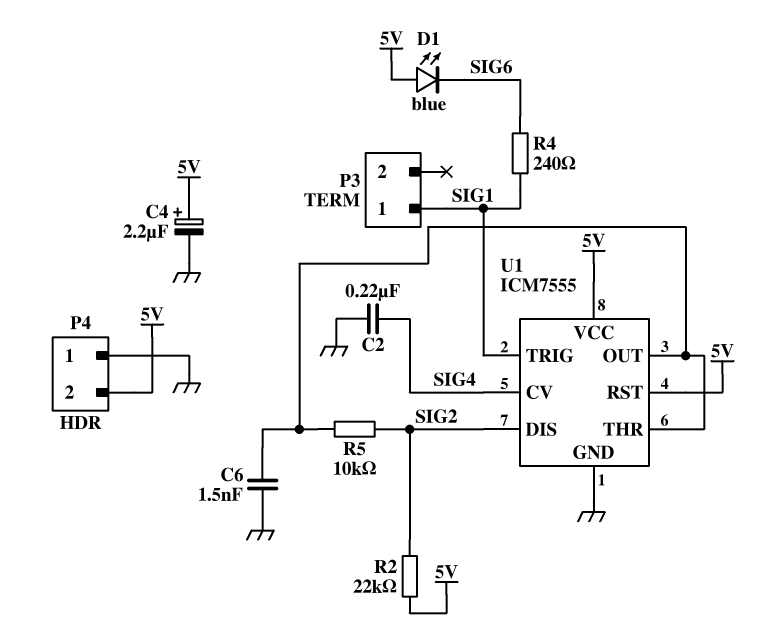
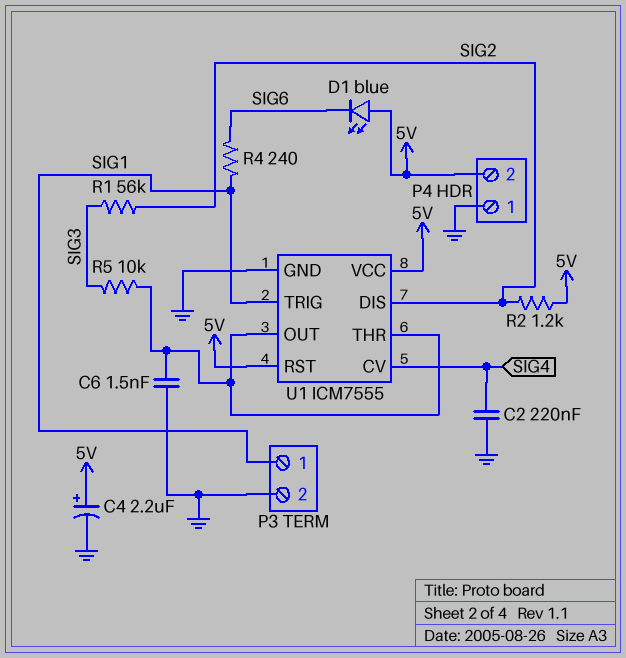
P3 pin 2: none -> GND
R1: none -> 56k (SIG2, SIG3)
R2: 22k (5V, SIG2) -> 1.2k (5V, SIG2)
R5: 10k (SIG2, U1/OUT) -> 10k (SIG3, U1/OUT)

